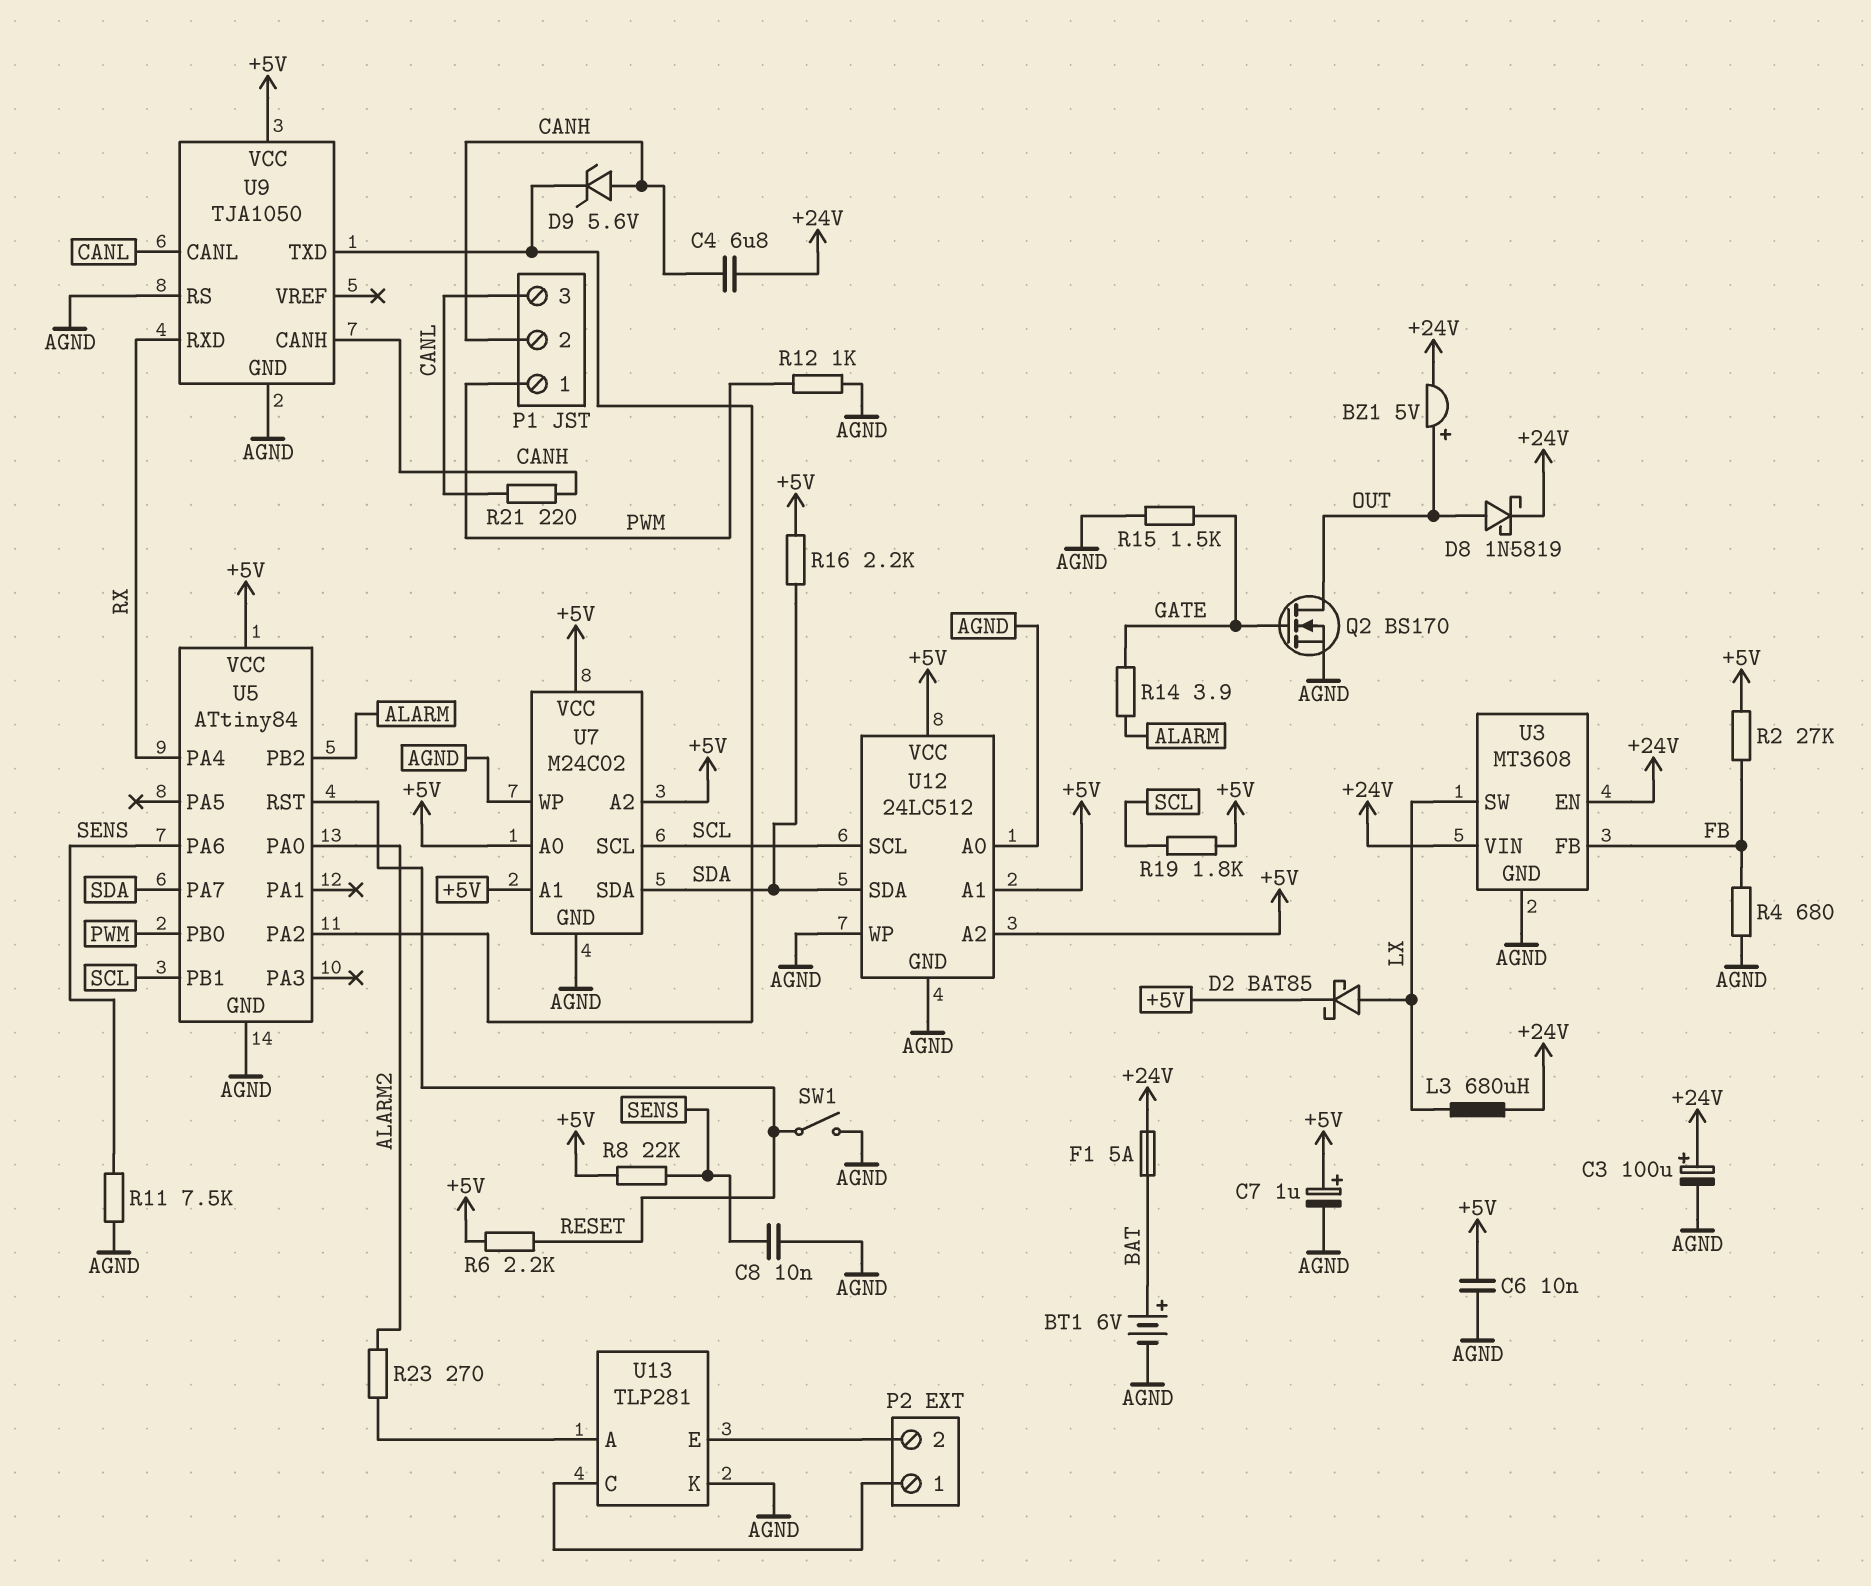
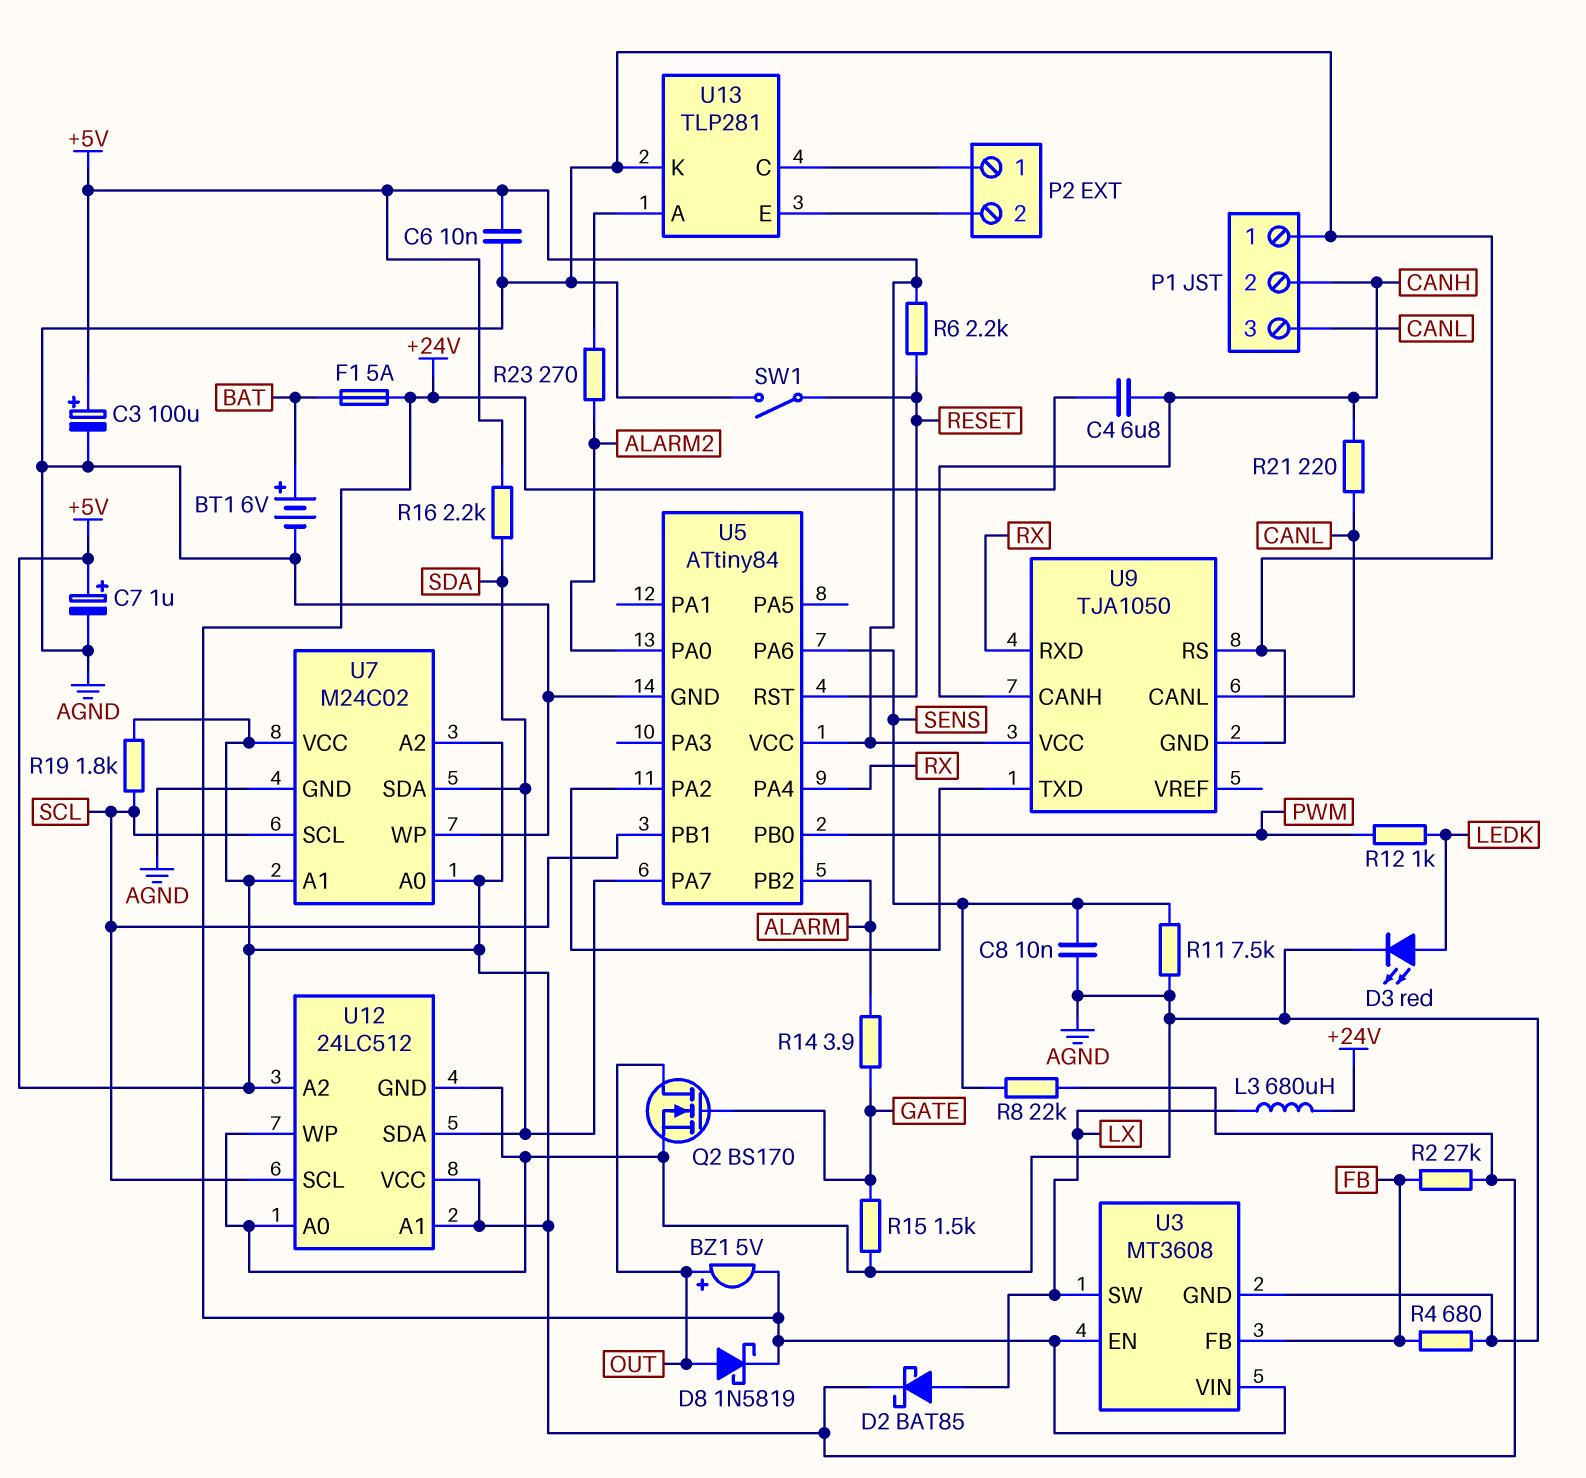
C3: 100uF (plus +24V, minus AGND) -> 100uF (plus +5V, minus AGND)
D3: none -> LED red (A LEDK, K AGND)
D9: zener 5.6V (A CANH, K U5/PA2) -> none
P1 pin 1: PWM -> AGND
R12: 1k (AGND, PWM) -> 1k (LEDK, PWM)

